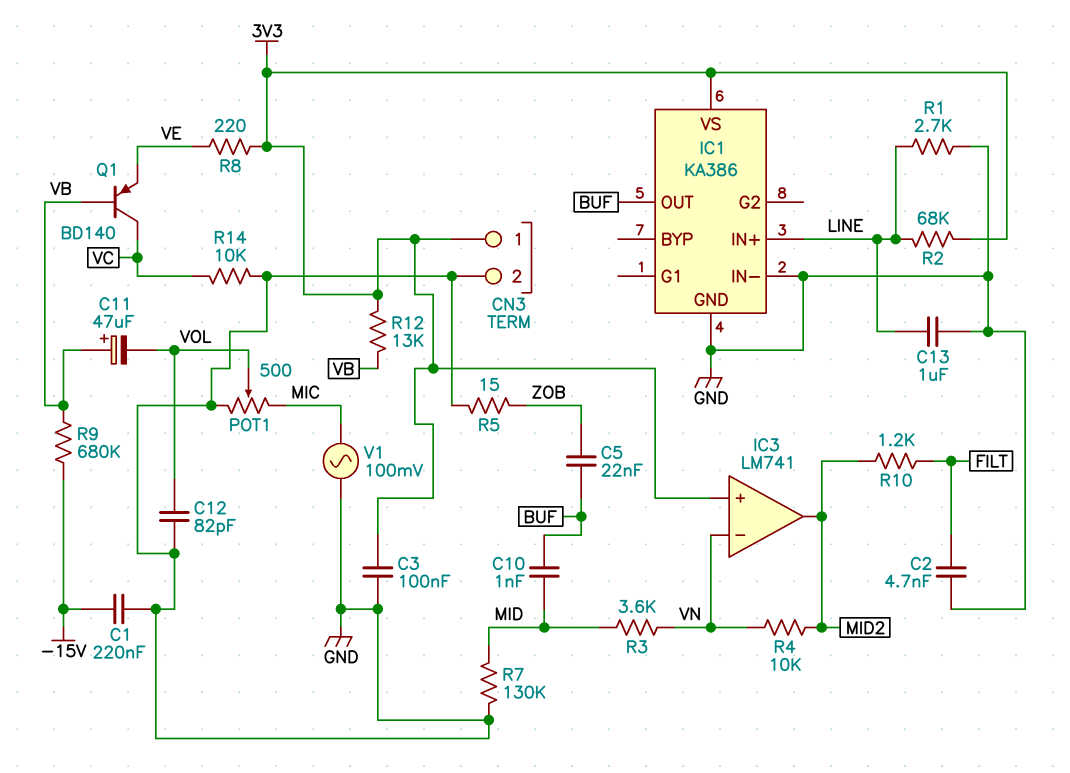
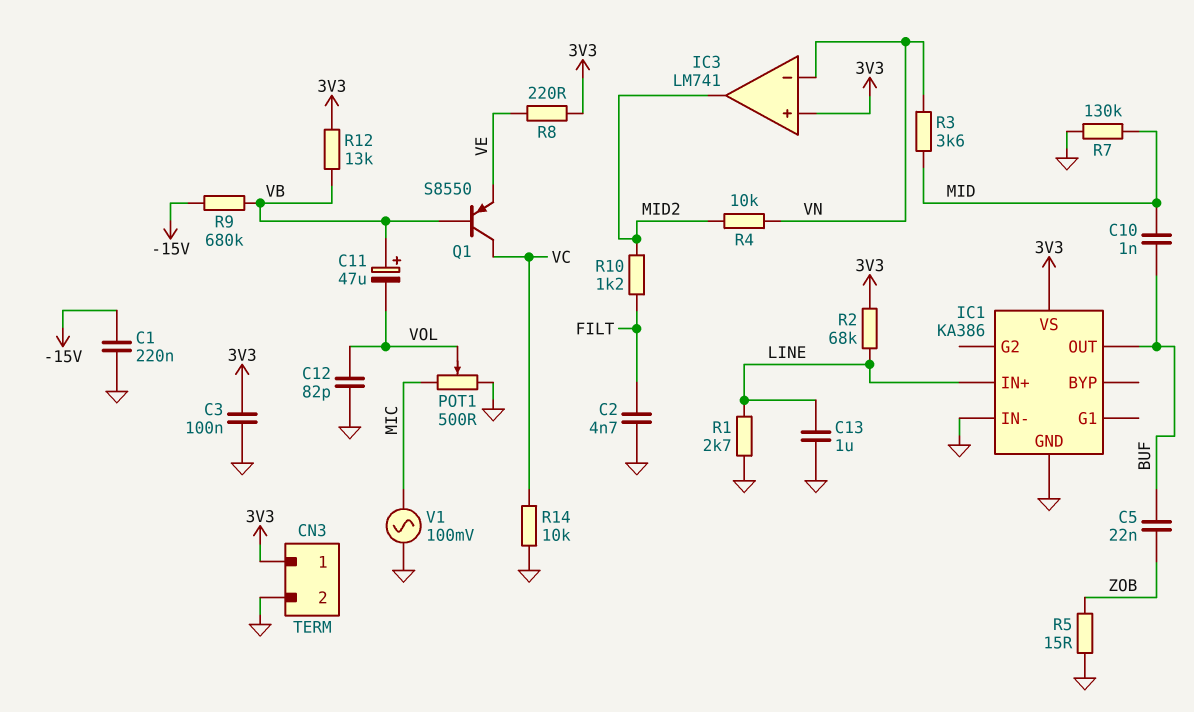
Q1: PNP BD140 (B VB, C VC, E VE) -> PNP S8550 (B VB, C VC, E VE)

